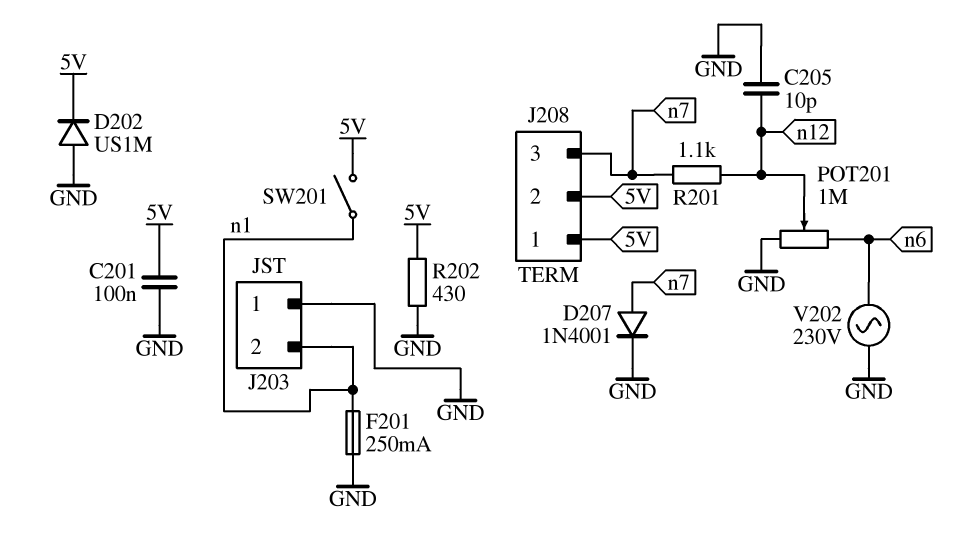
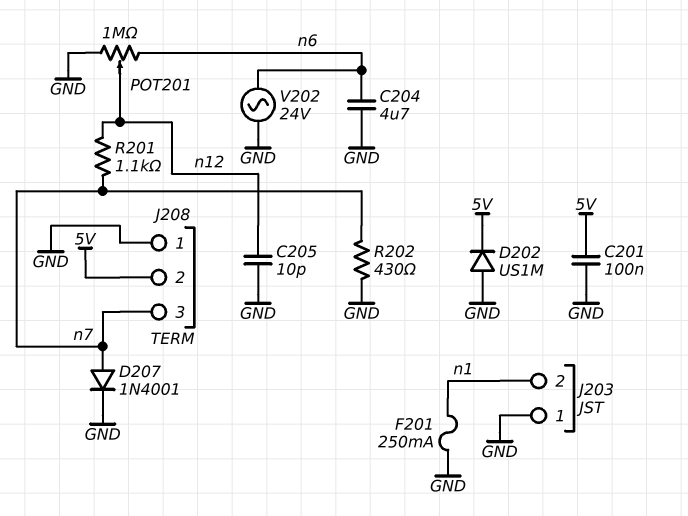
C204: none -> 4.7uF (GND, n6)
J208 pin 1: 5V -> GND
R202: 430 (5V, GND) -> 430 (GND, n7)
SW201: switch (5V, n1) -> none
V202: AC 230V (GND, n6) -> AC 24V (GND, n6)

